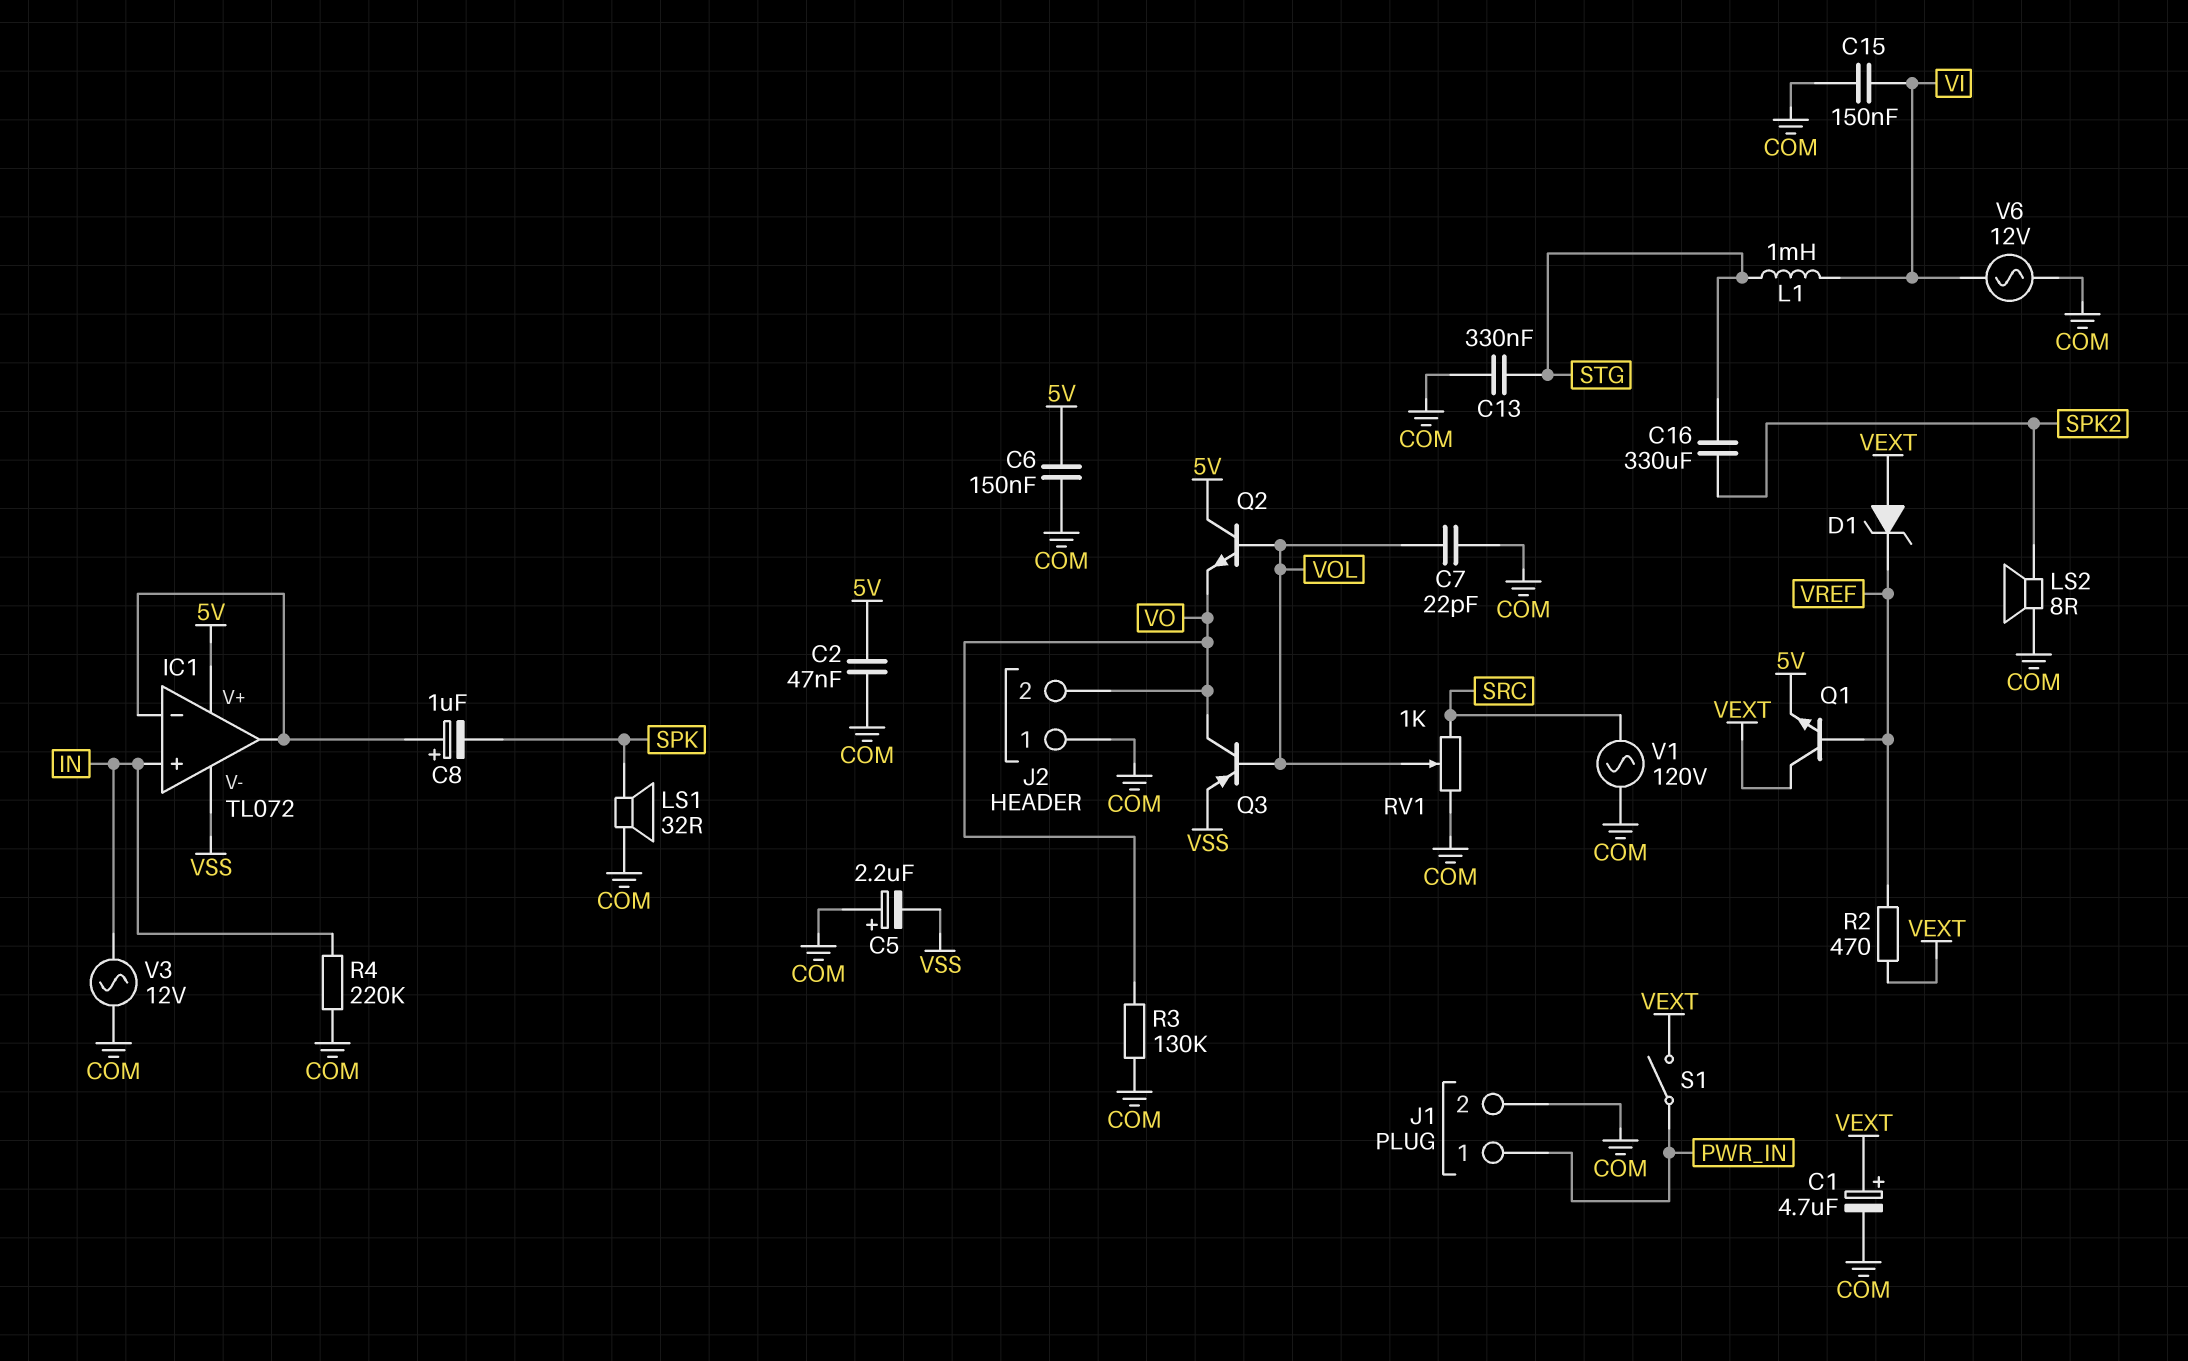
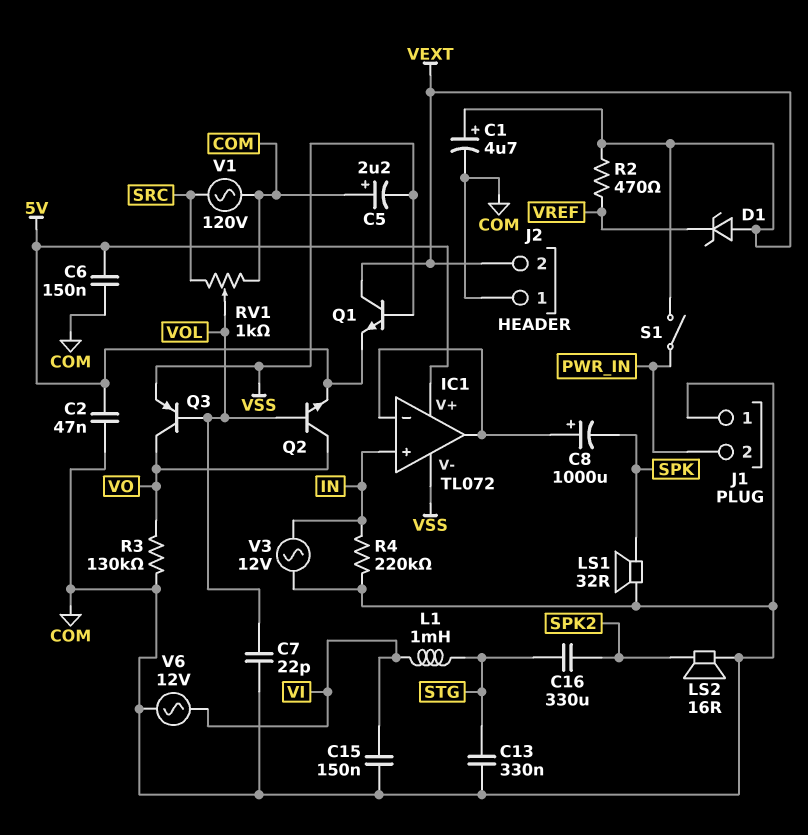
C8: 1uF (plus IC1/in-, minus SPK) -> 1000uF (plus IC1/in-, minus SPK)
J1 pin 1: PWR_IN -> COM
J1 pin 2: COM -> PWR_IN
J2 pin 2: VO -> VEXT
LS2: speaker 8R (COM, SPK2) -> speaker 16R (COM, SPK2)
Q1: NPN (B VREF, C VEXT, E 5V) -> NPN (B VSS, C VEXT, E 5V)
Q2: NPN (B VOL, C 5V, E VO) -> NPN (B VOL, C VO, E 5V)

